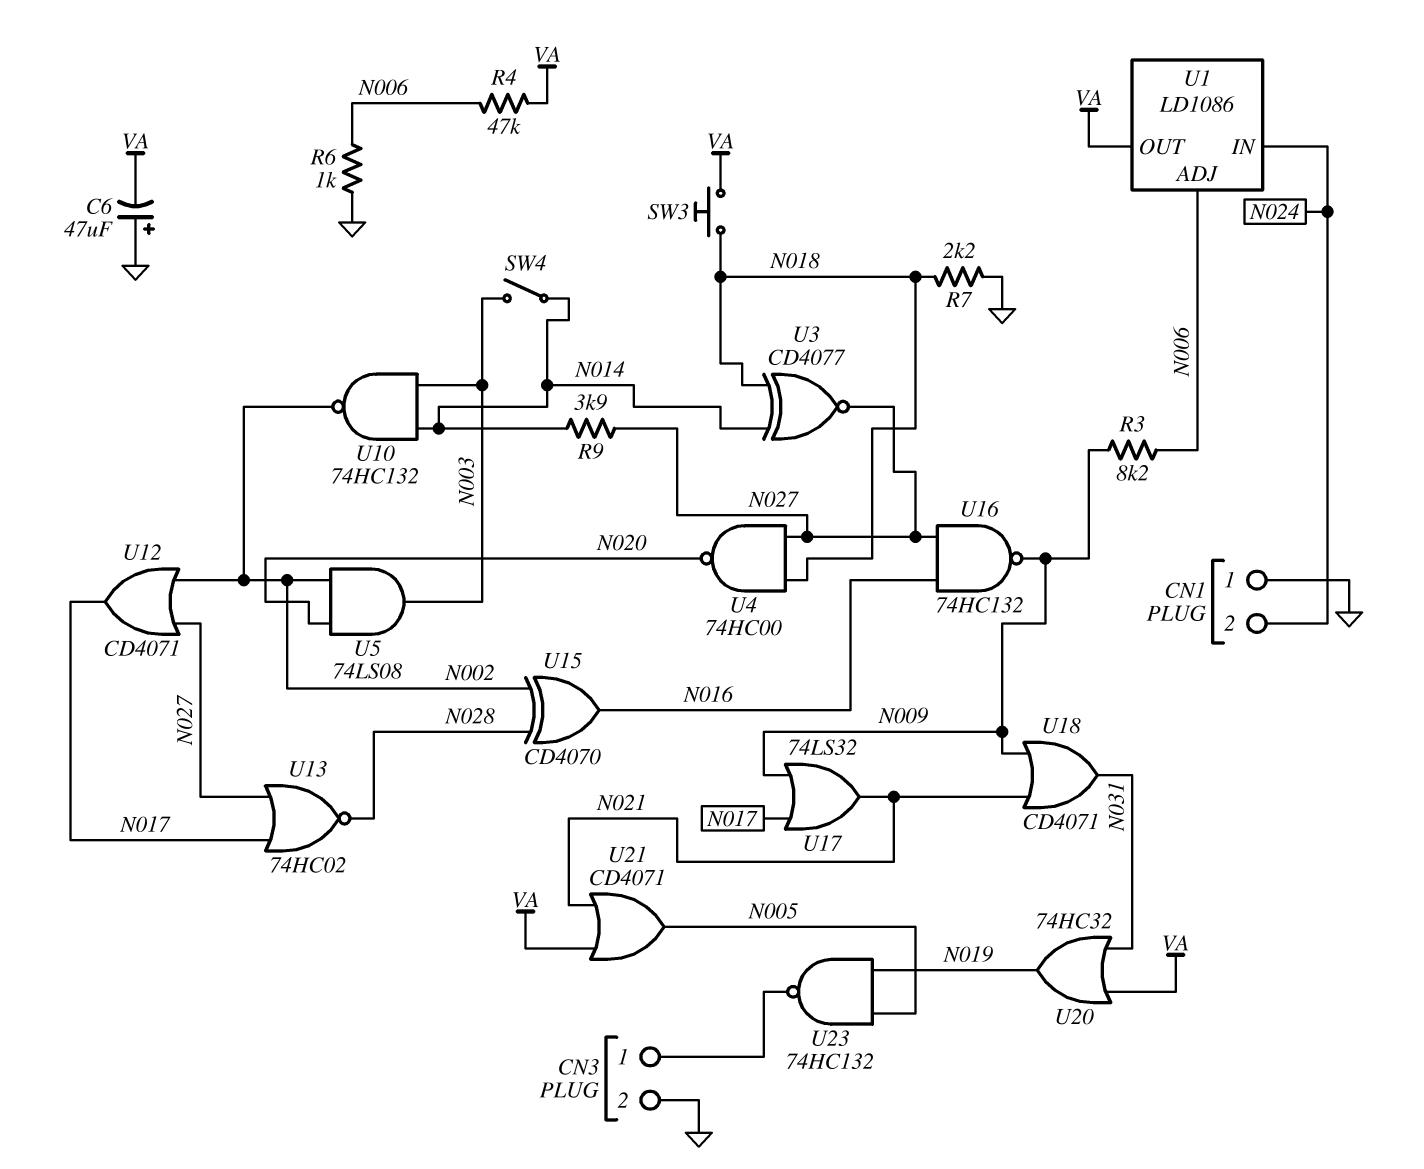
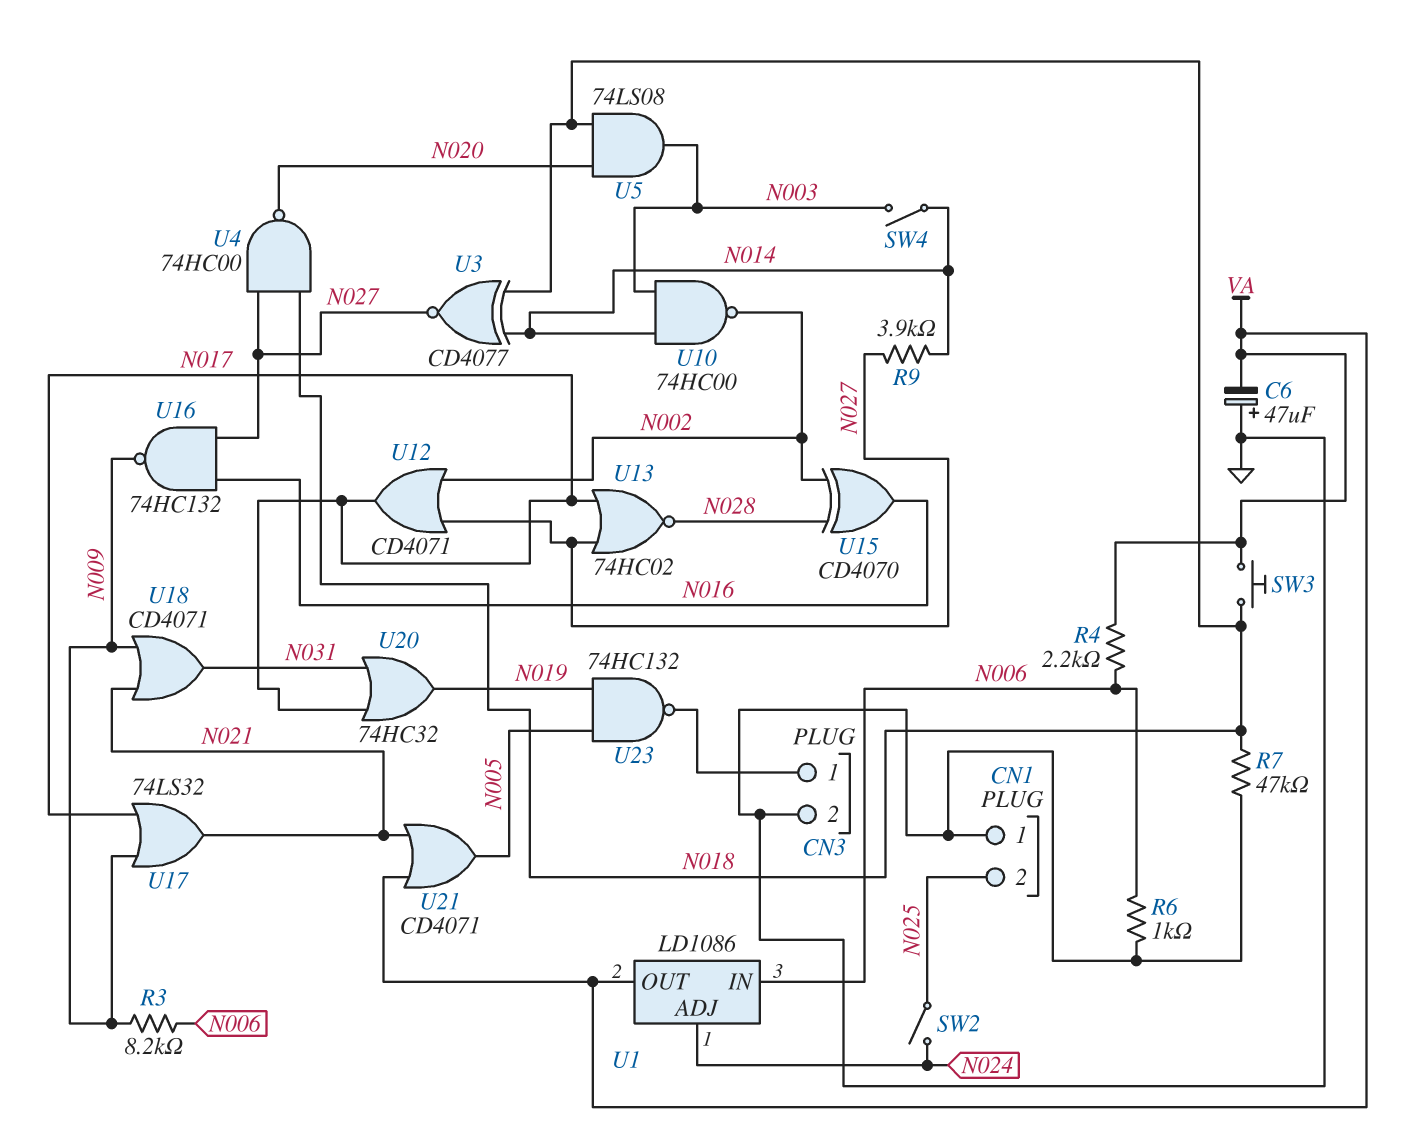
CN1 pin 2: N024 -> N025
R4: 47k (N006, VA) -> 2.2k (N006, VA)
R7: 2.2k (GND, N018) -> 47k (GND, N018)
SW2: none -> switch (N024, N025)
U1 pin ADJ: N006 -> N024
U1 pin IN: N024 -> N006
U5: AND 74LS08 (in N002, in N020, out N003) -> AND 74LS08 (in N018, in N020, out N003)
U10: NAND 74HC132 (in N003, in N014, out N002) -> NAND 74HC00 (in N003, in N014, out N002)
U20: OR 74HC32 (in N031, in VA, out N019) -> OR 74HC32 (in N017, in N031, out N019)

